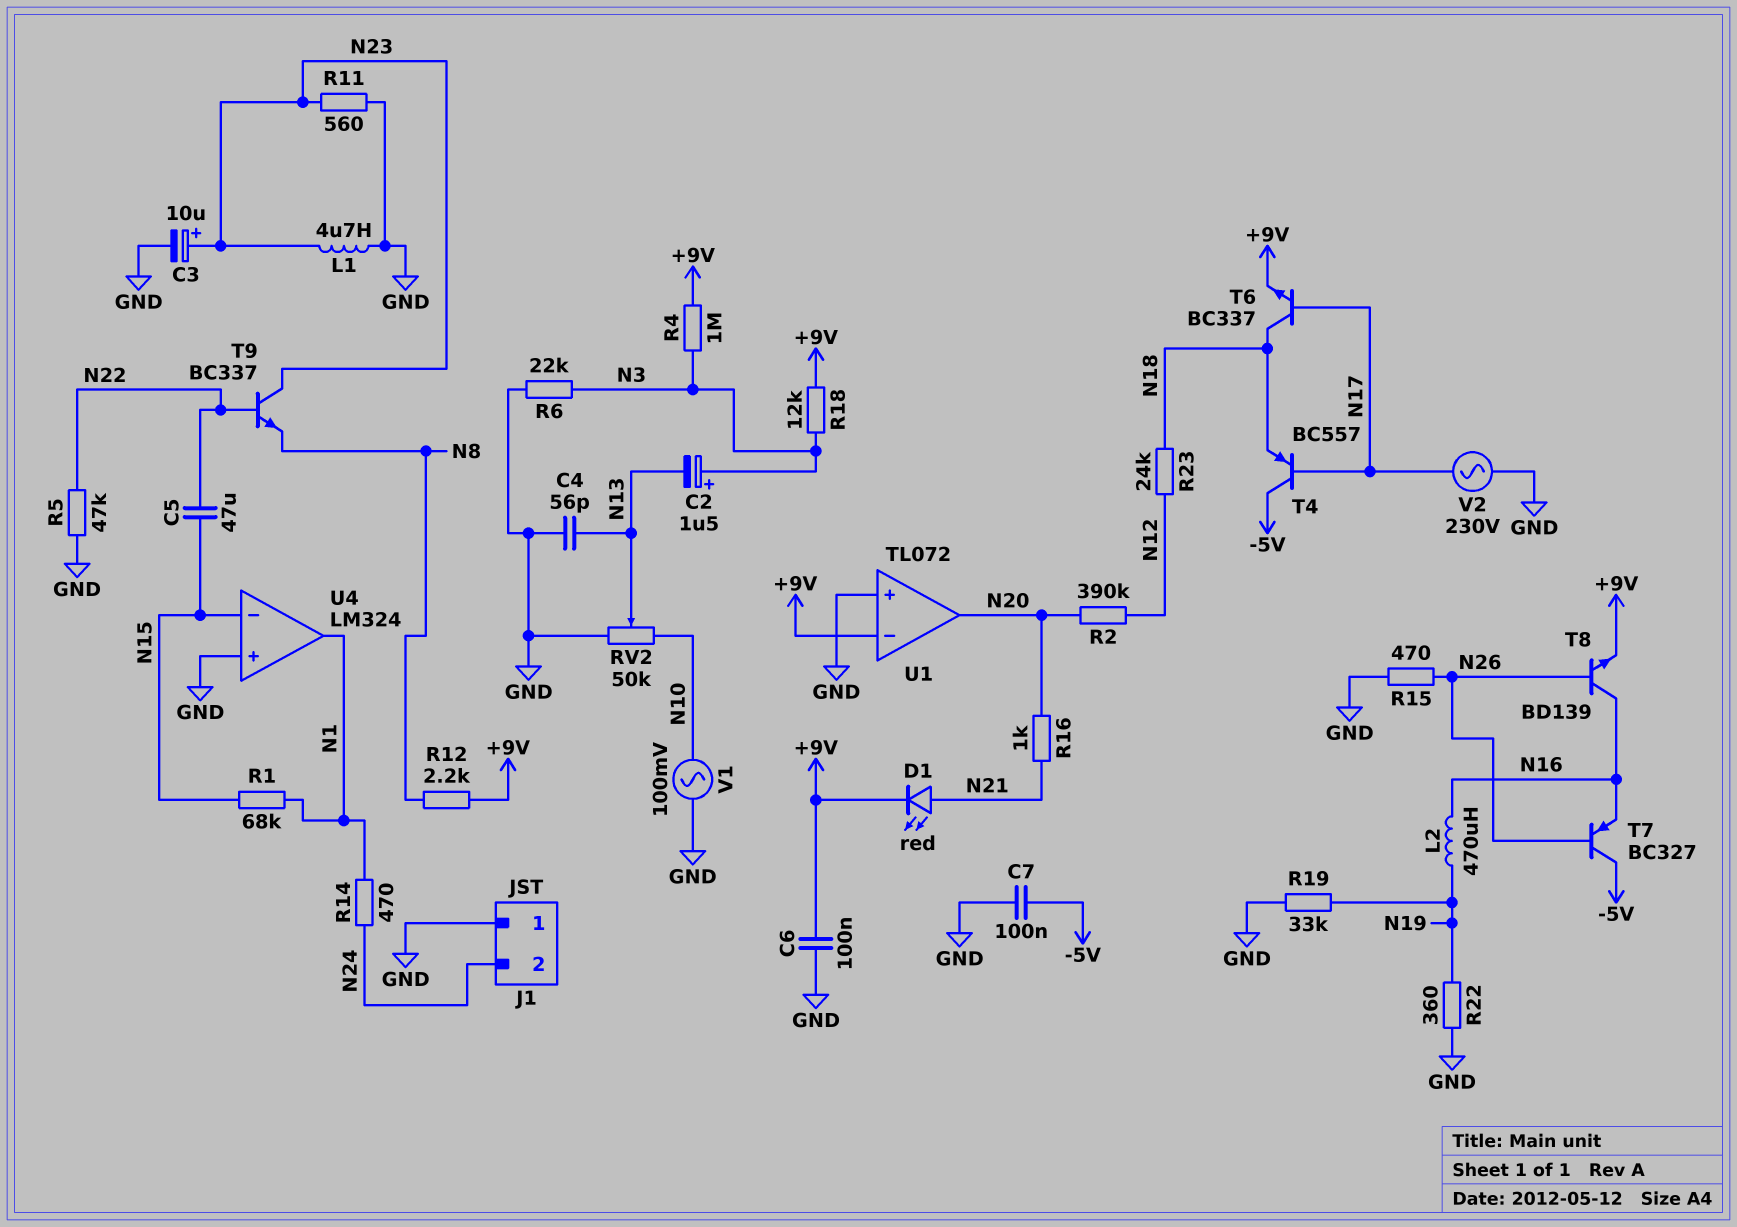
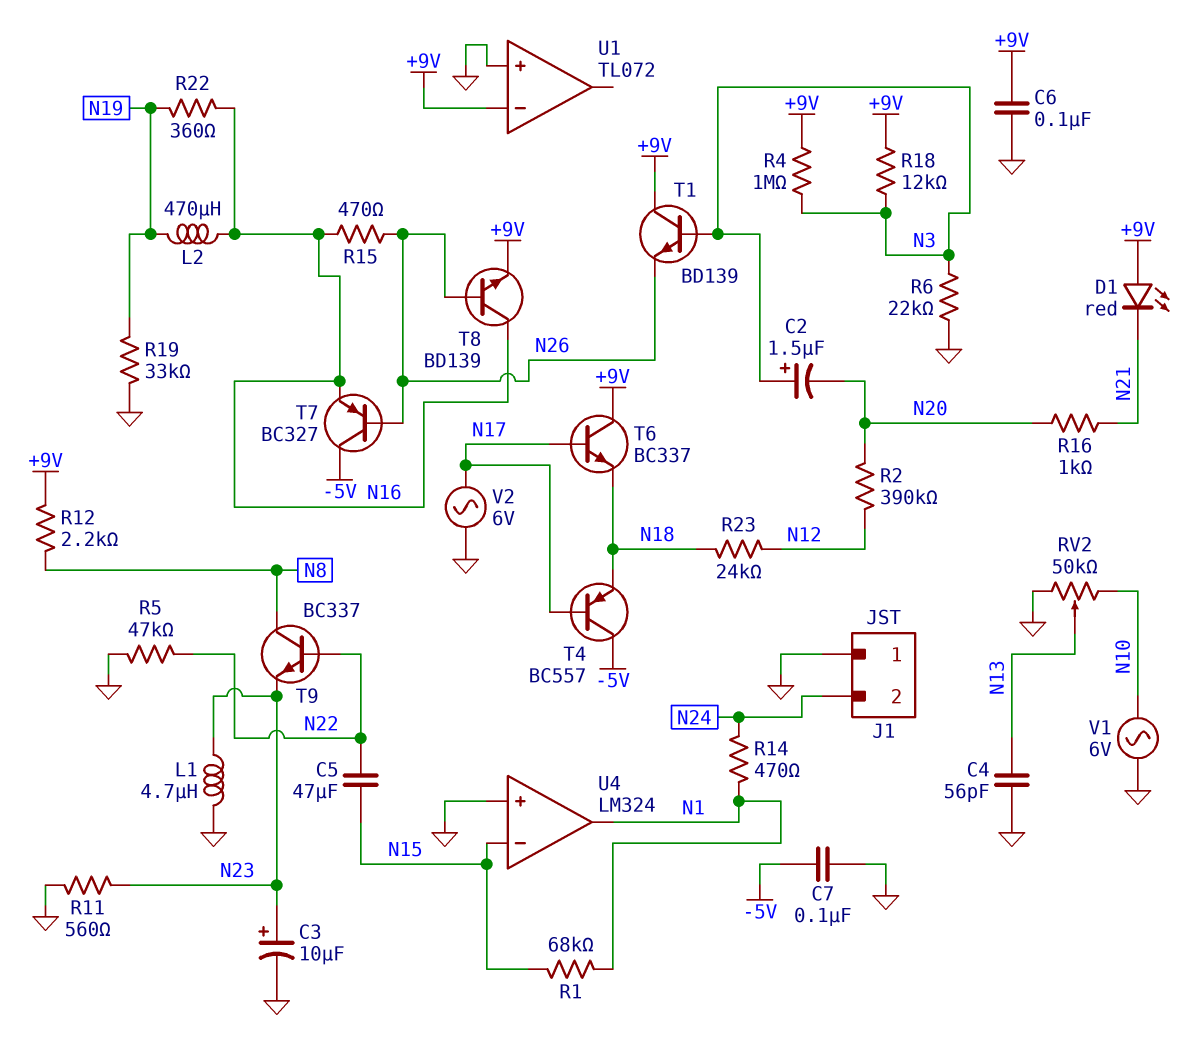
C2: 1.5uF (plus N3, minus N13) -> 1.5uF (plus N3, minus N20)
D1: LED red (A N21, K +9V) -> LED red (A +9V, K N21)
R15: 470 (GND, N26) -> 470 (N16, N26)
R22: 360 (GND, N19) -> 360 (N16, N19)
T1: none -> NPN BD139 (B N3, C +9V, E N26)
T6: NPN BC337 (B N17, C N18, E +9V) -> NPN BC337 (B N17, C +9V, E N18)
T9: NPN BC337 (B N22, C N23, E N8) -> NPN BC337 (B N22, C N8, E N23)
U1 pin out: N20 -> none
V1: AC 100mV (GND, N10) -> AC 6V (GND, N10)
V2: AC 230V (GND, N17) -> AC 6V (GND, N17)

